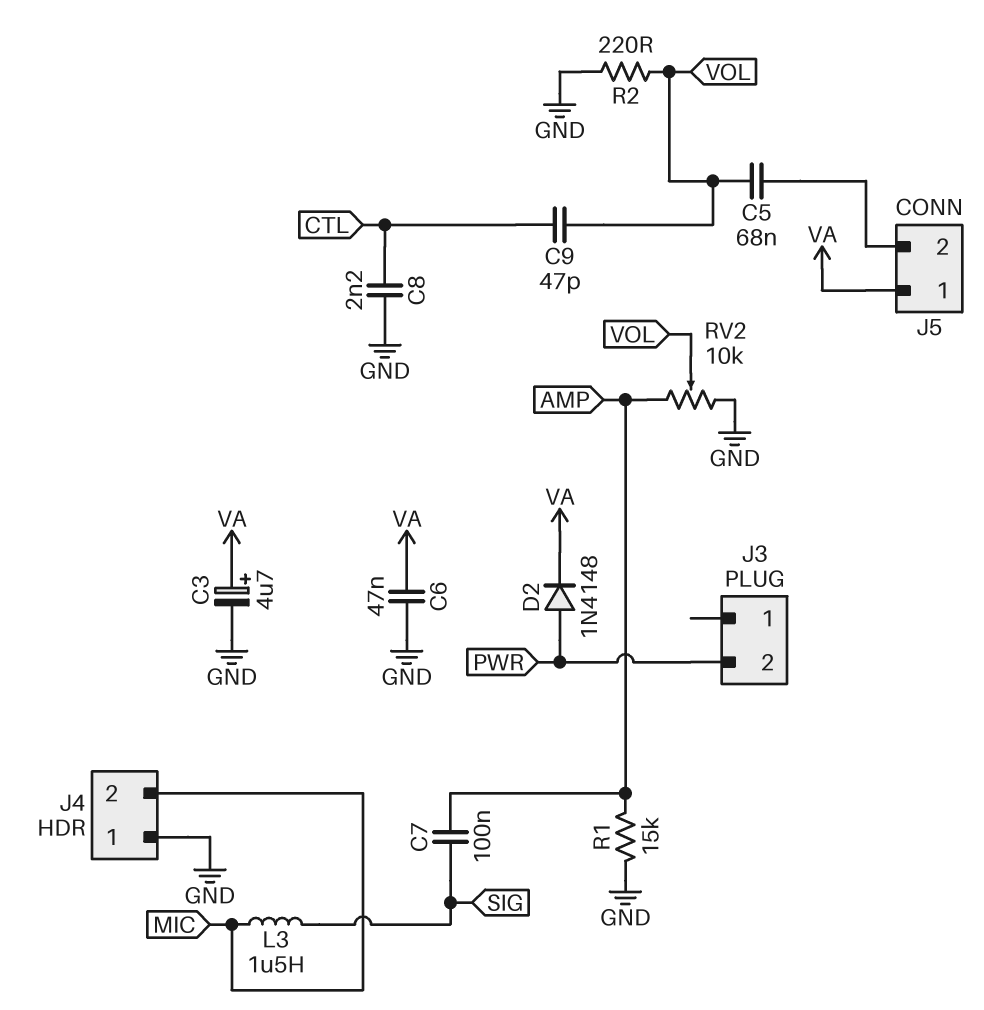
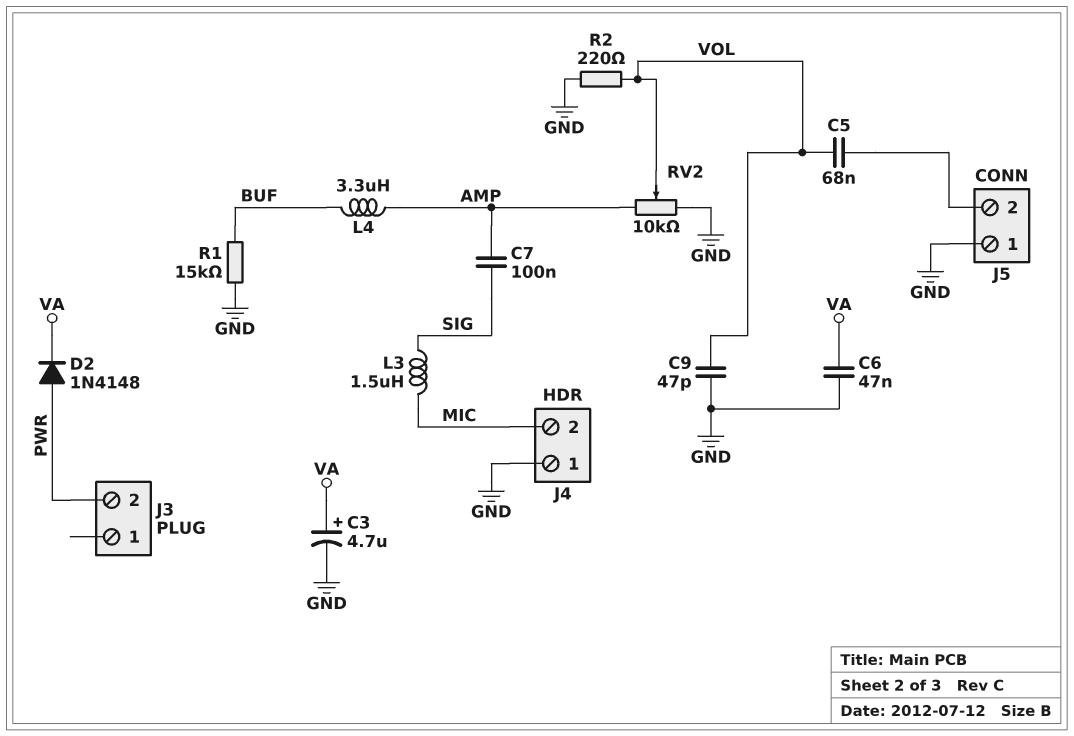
C8: 2.2nF (CTL, GND) -> none
C9: 47pF (CTL, VOL) -> 47pF (GND, VOL)
J5 pin 1: VA -> GND
L4: none -> 3.3uH (AMP, BUF)
R1: 15k (AMP, GND) -> 15k (BUF, GND)

